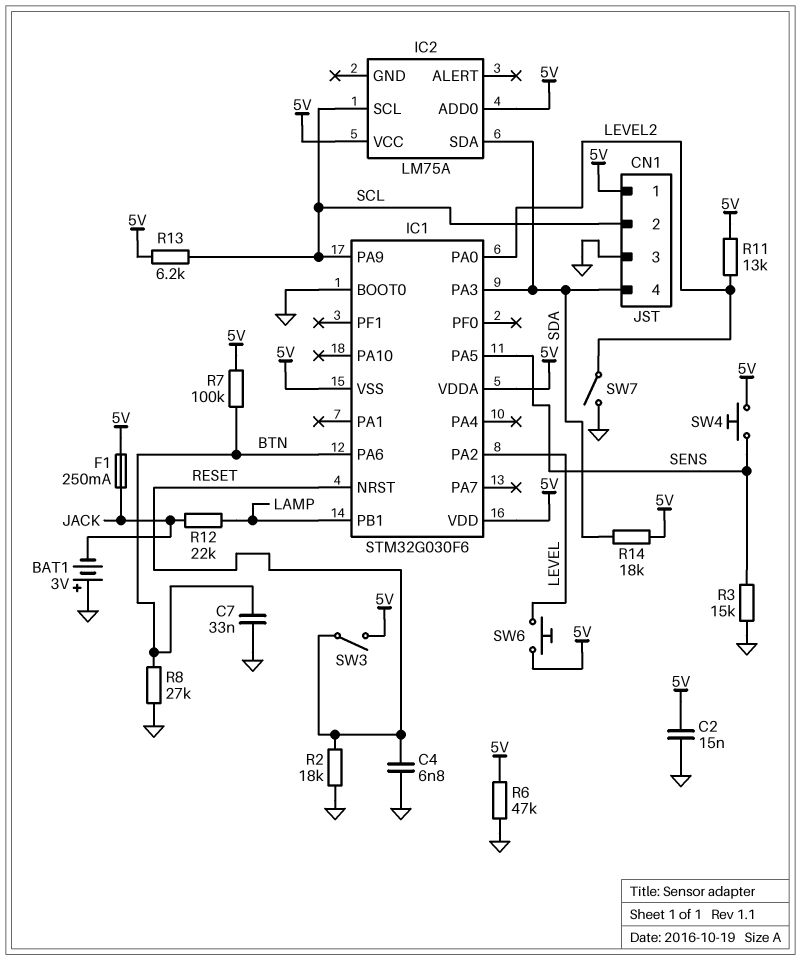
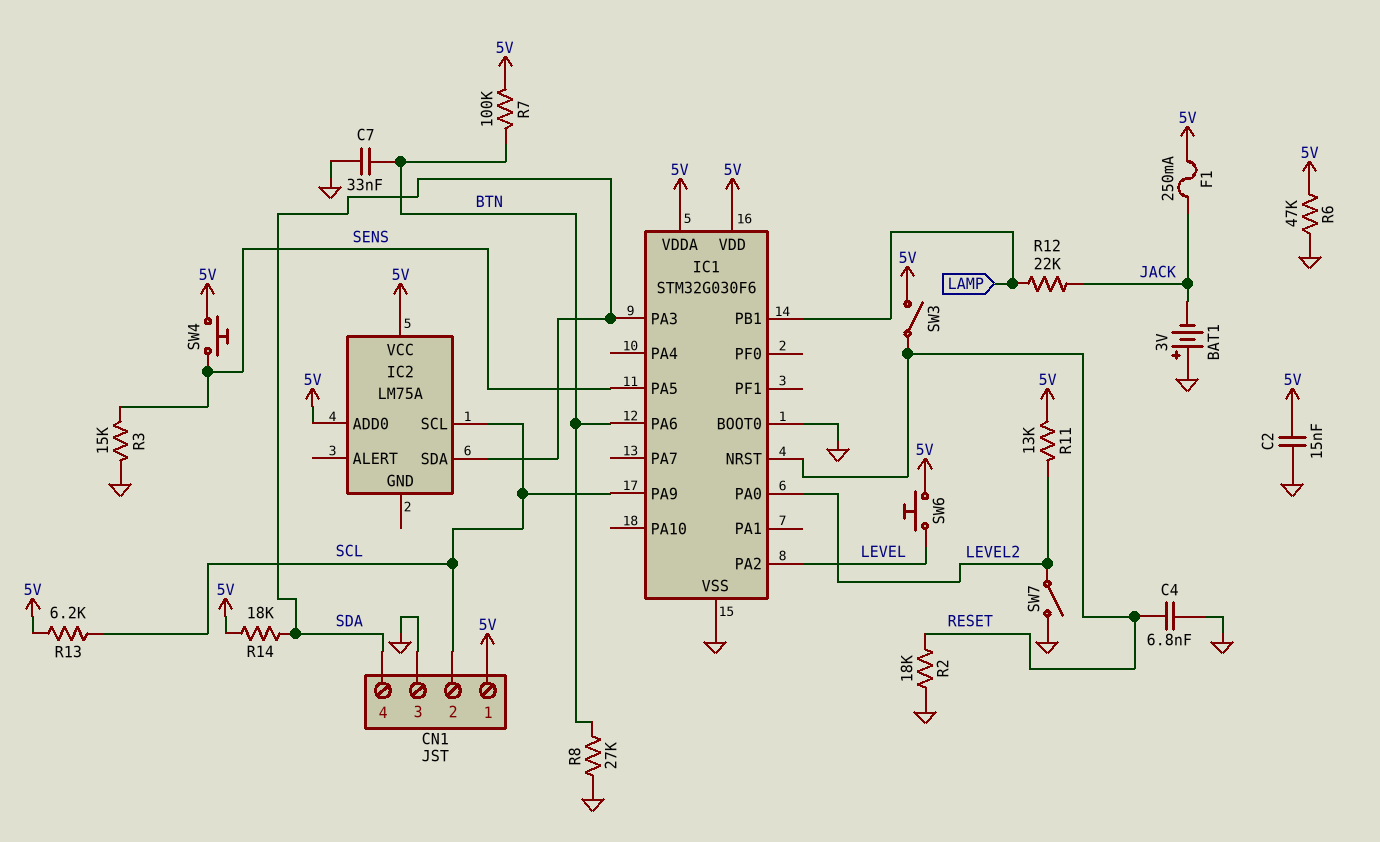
IC1 pin VSS: 5V -> GND

